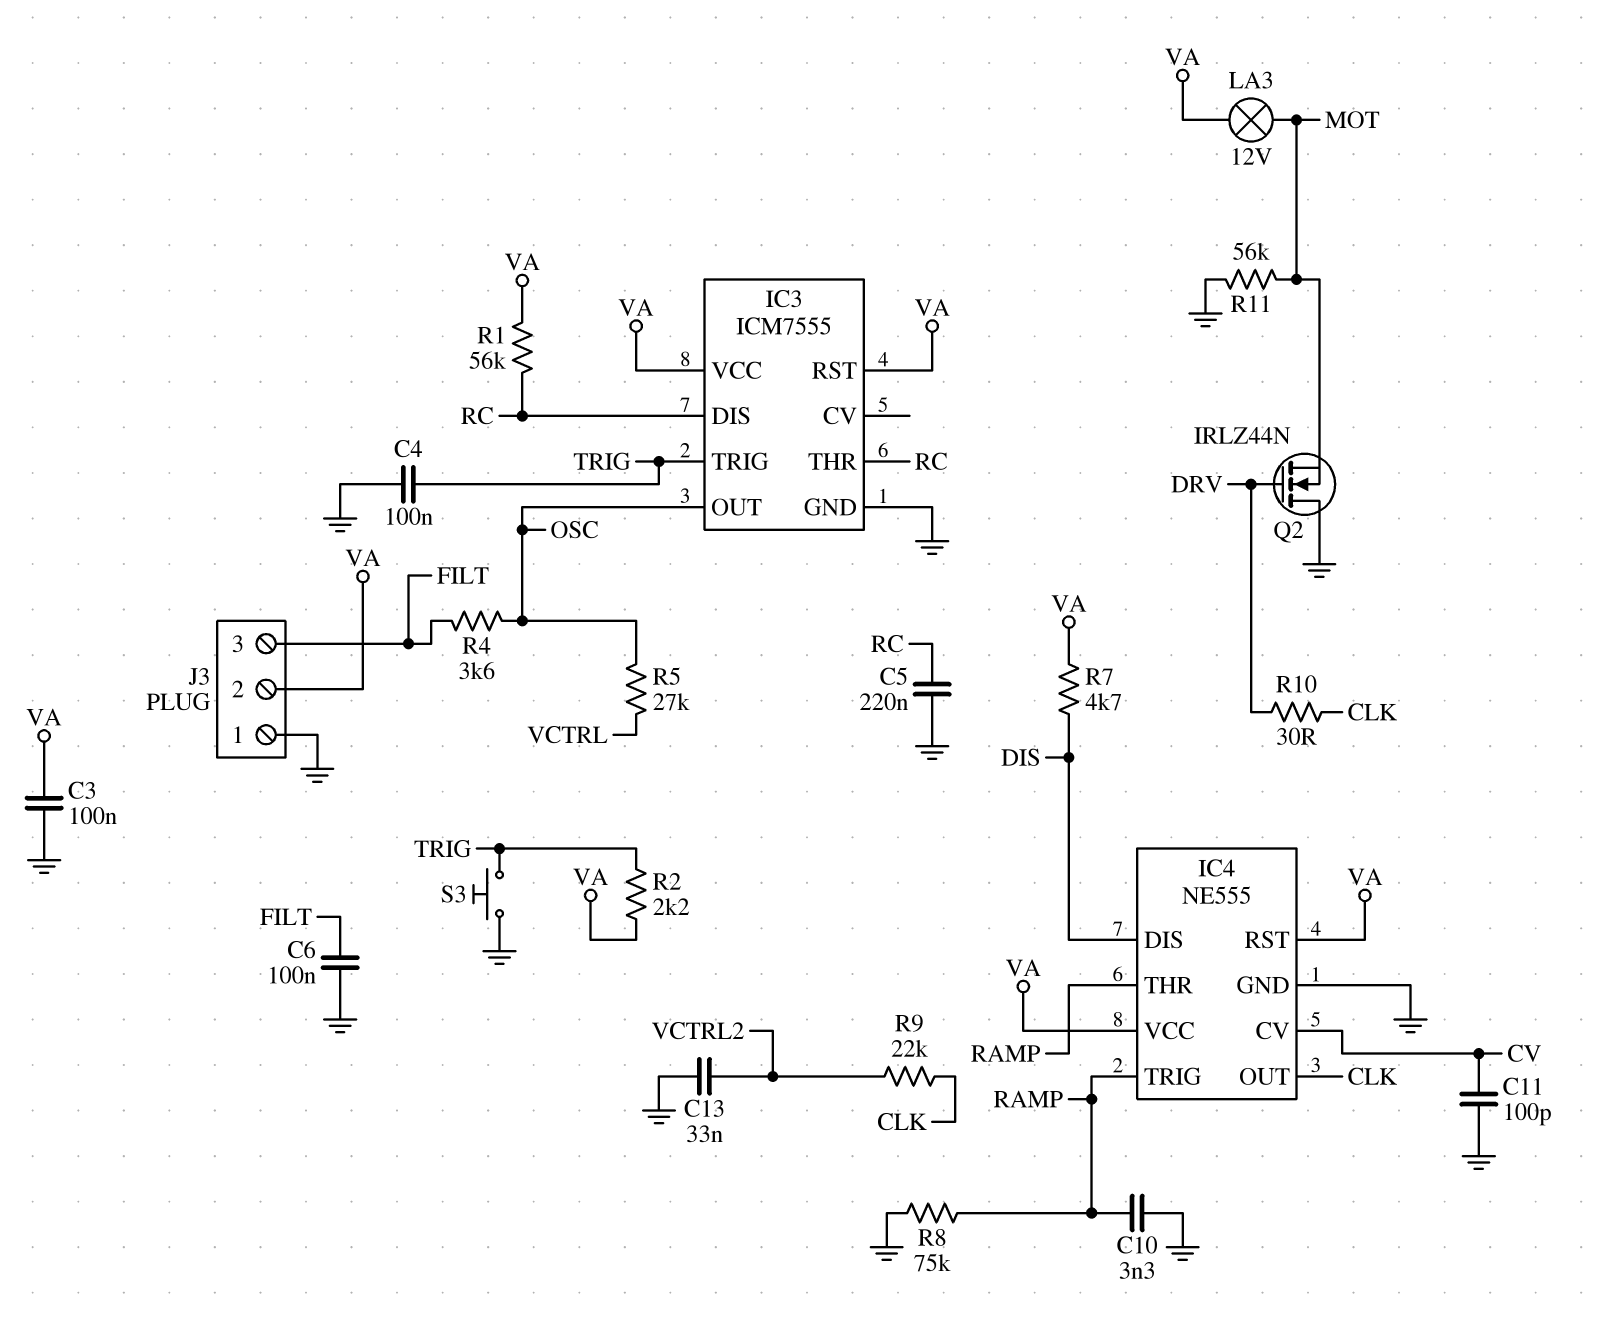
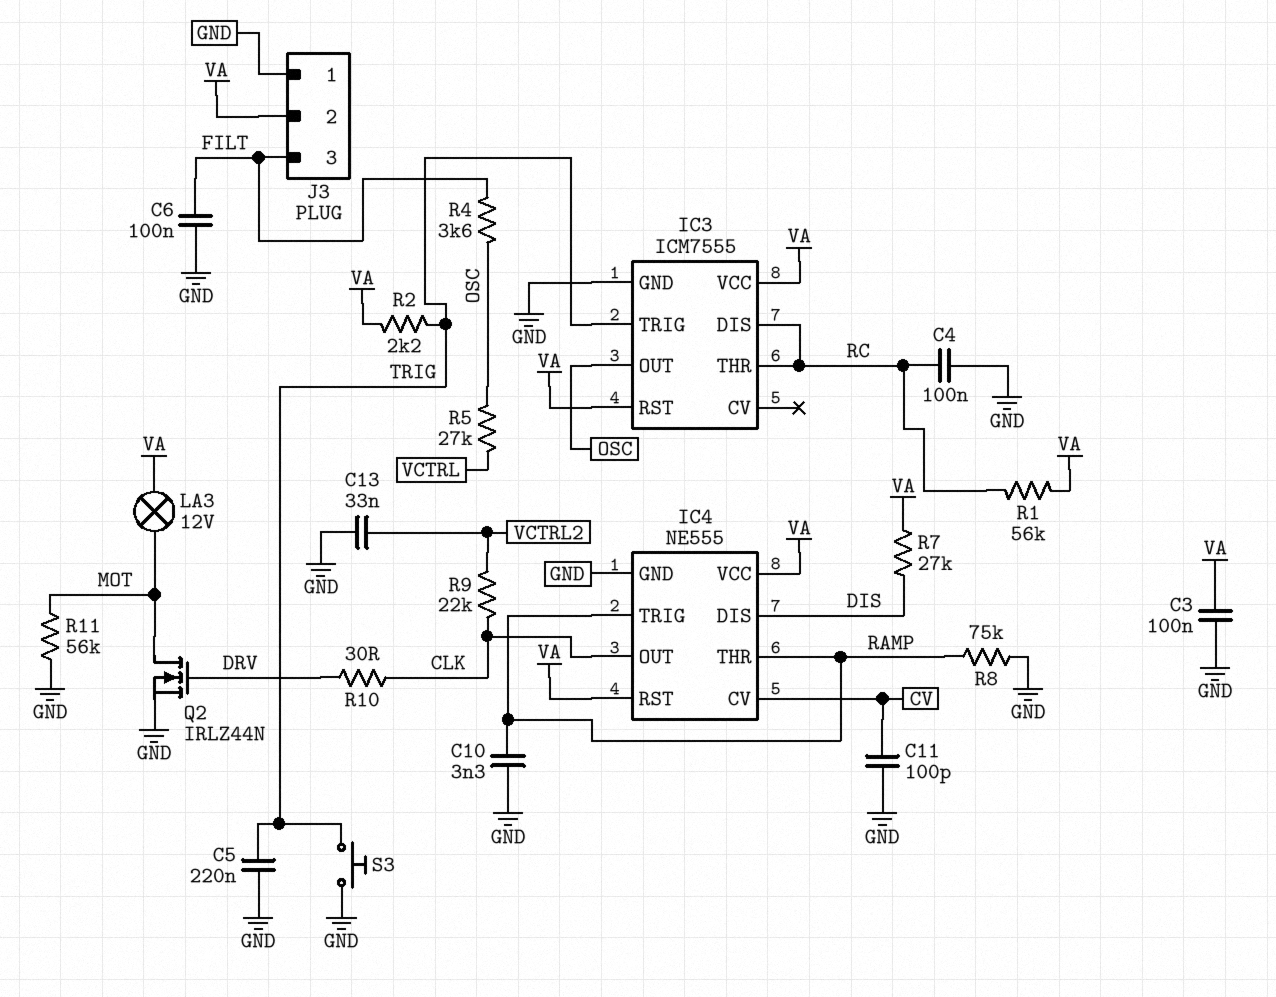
C4: 100nF (GND, TRIG) -> 100nF (GND, RC)
C5: 220nF (GND, RC) -> 220nF (GND, TRIG)
Q2: NMOS IRLZ44N (G DRV, D GND, S MOT) -> NMOS IRLZ44N (G DRV, D MOT, S GND)
R7: 4.7k (DIS, VA) -> 27k (DIS, VA)

